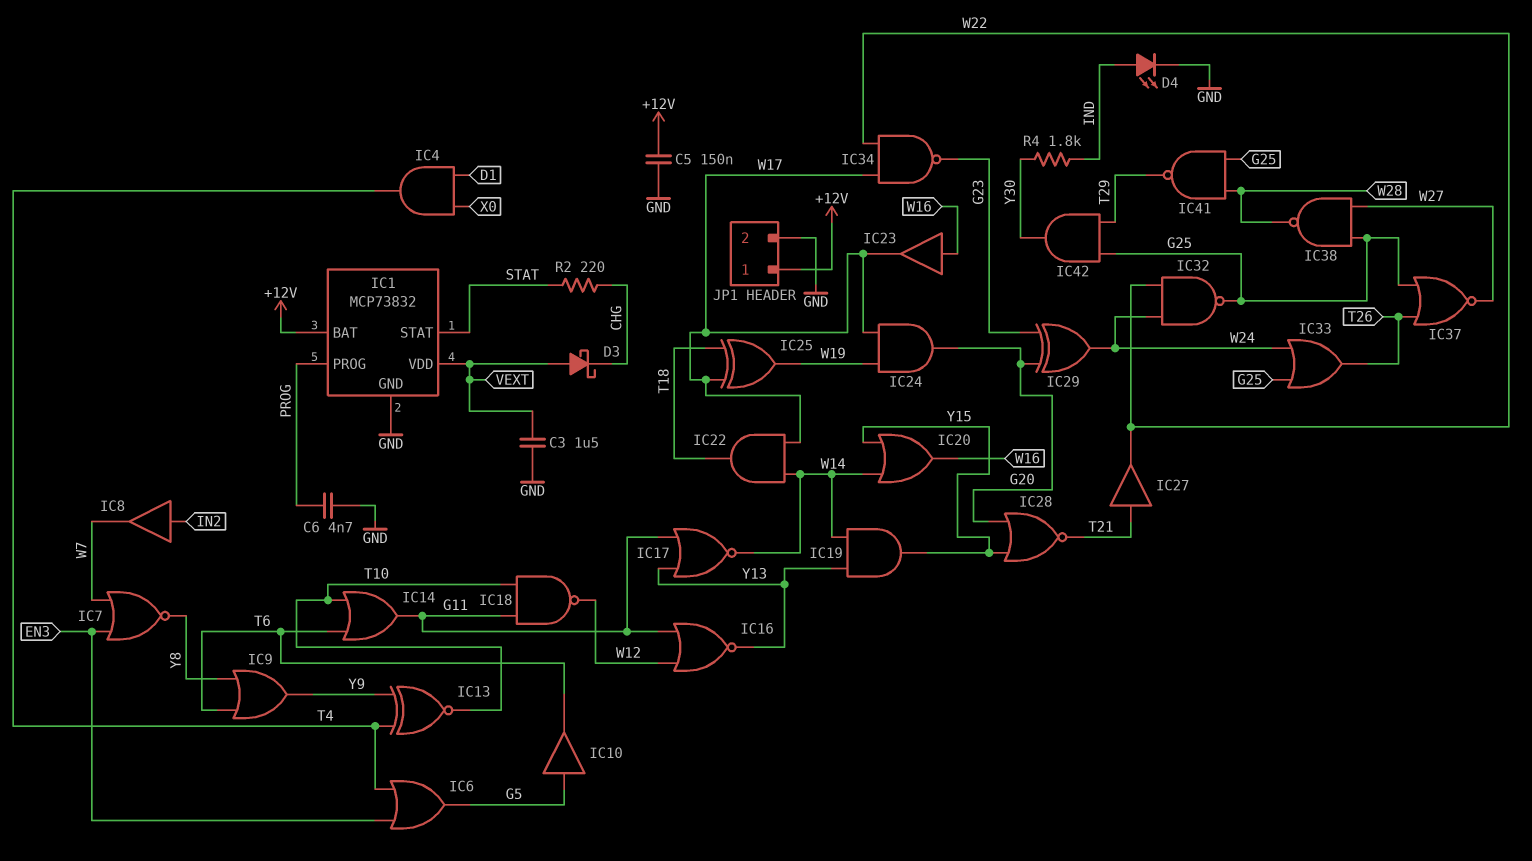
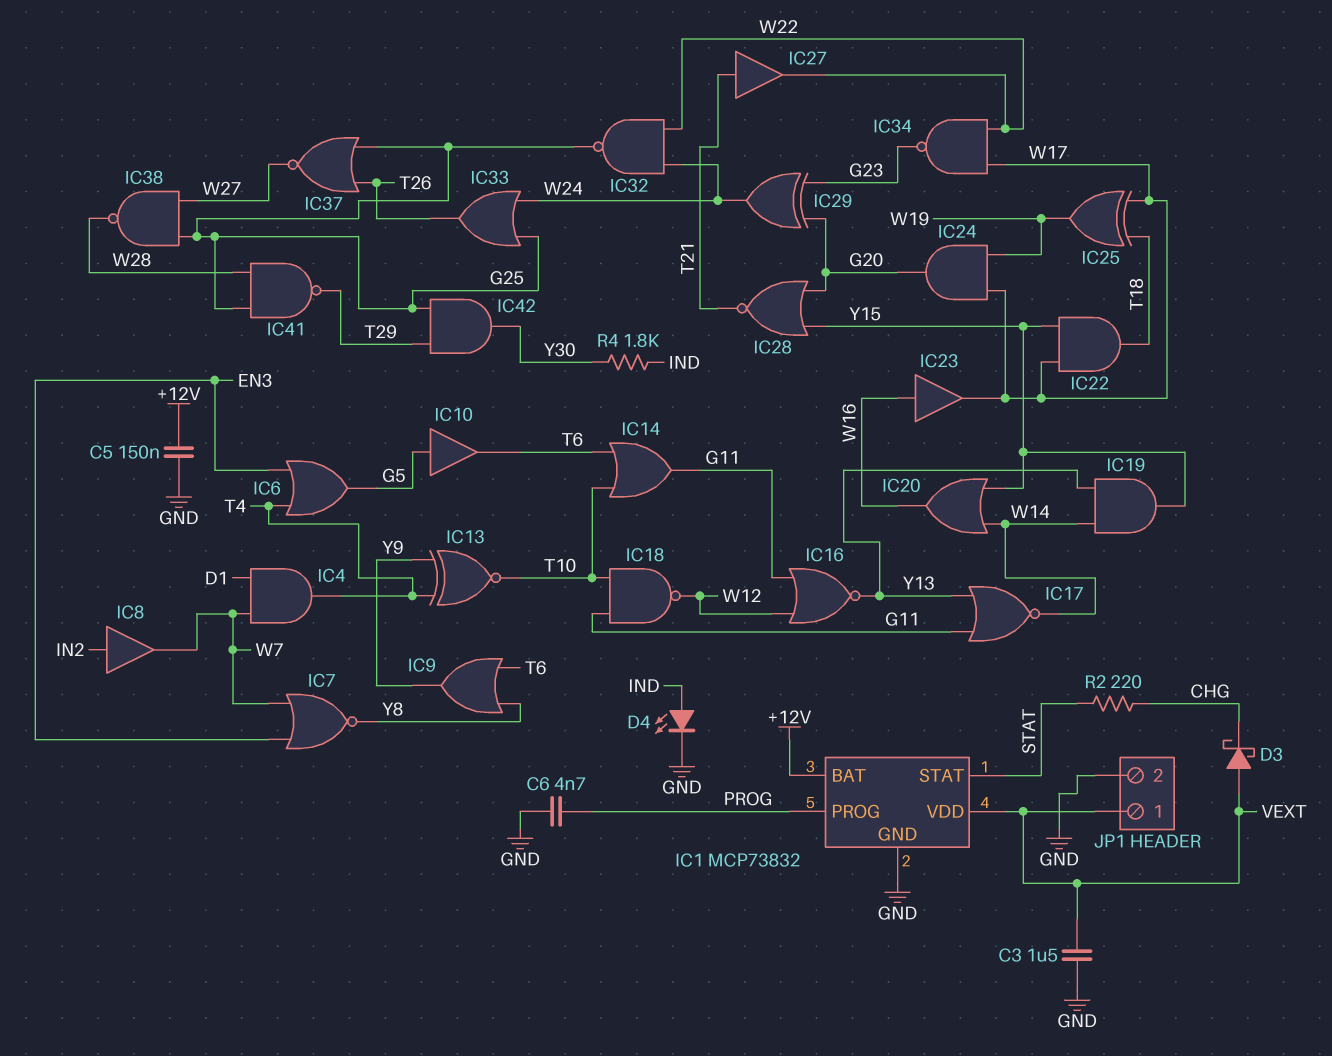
IC4: AND (in D1, in X0, out T4) -> AND (in D1, in W7, out T4)
IC22: AND (in W14, in W17, out T18) -> AND (in W17, in Y15, out T18)
JP1 pin 1: +12V -> VEXT

